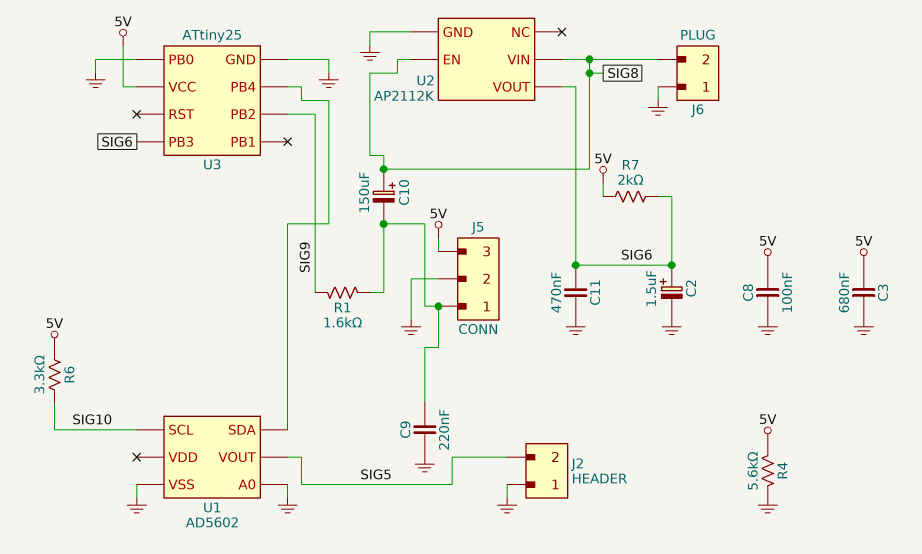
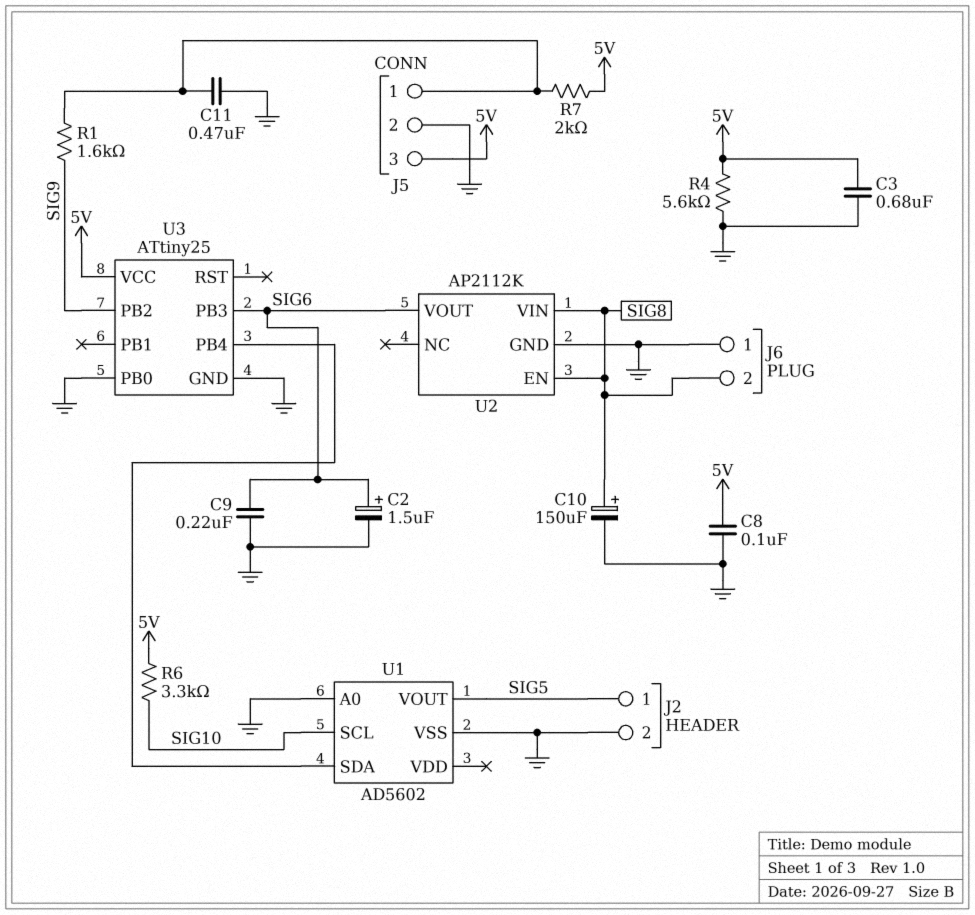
C9: 220nF (GND, J5/1) -> 220nF (GND, SIG6)
C10: 150uF (plus SIG8, minus J5/1) -> 150uF (plus SIG8, minus GND)
C11: 470nF (GND, SIG6) -> 470nF (GND, J5/1)
J2 pin 1: GND -> SIG5
J2 pin 2: SIG5 -> GND
R7: 2k (5V, SIG6) -> 2k (5V, J5/1)

